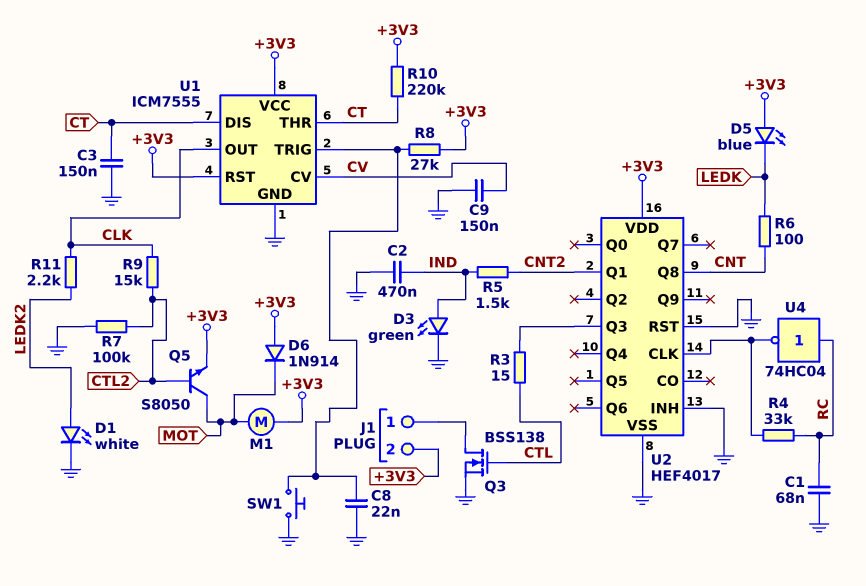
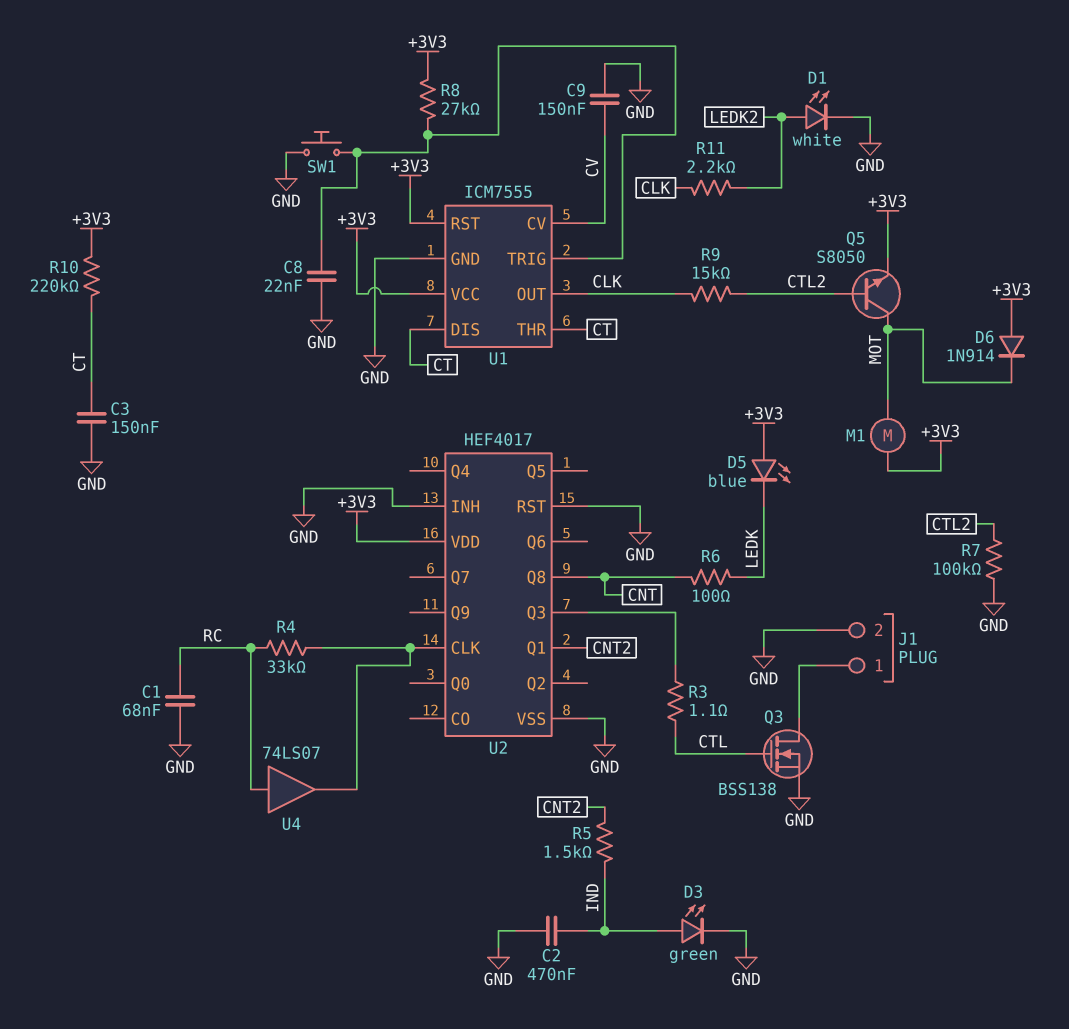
J1 pin 2: +3V3 -> GND
R3: 15 (CTL, U2/Q3) -> 1.1 (CTL, U2/Q3)
U4: NOT 74HC04 (in RC, out U2/CLK) -> buffer 74LS07 (in RC, out U2/CLK)

